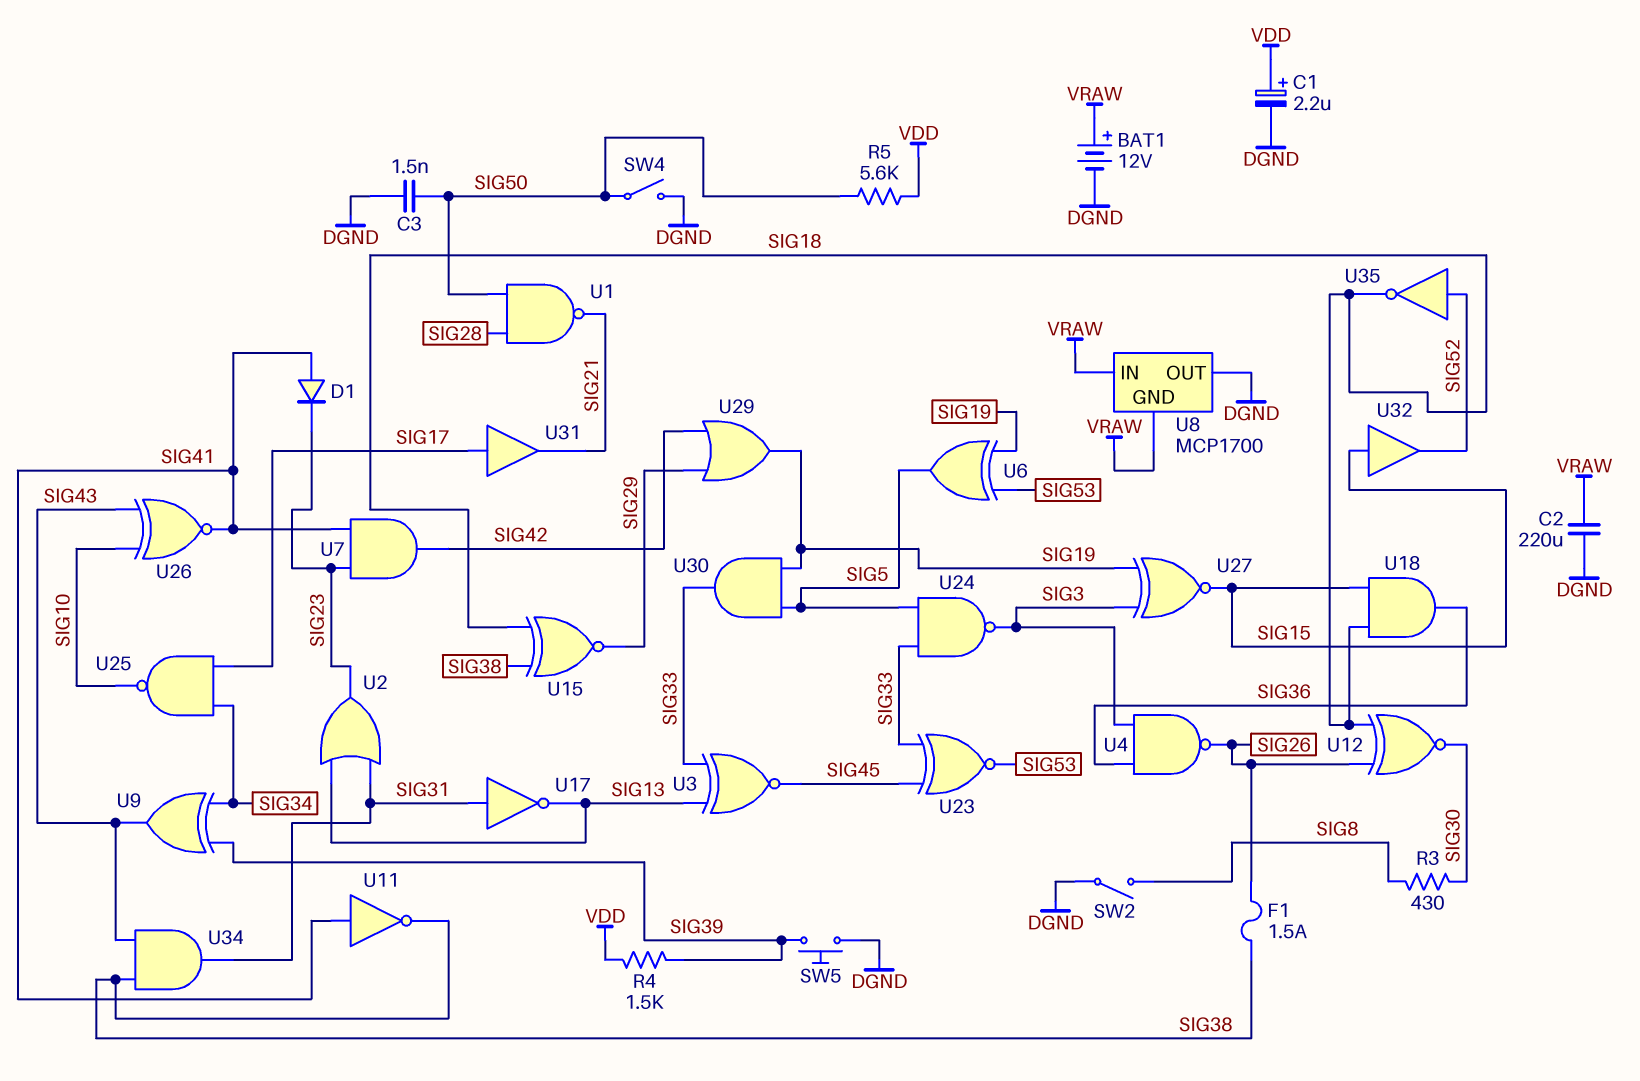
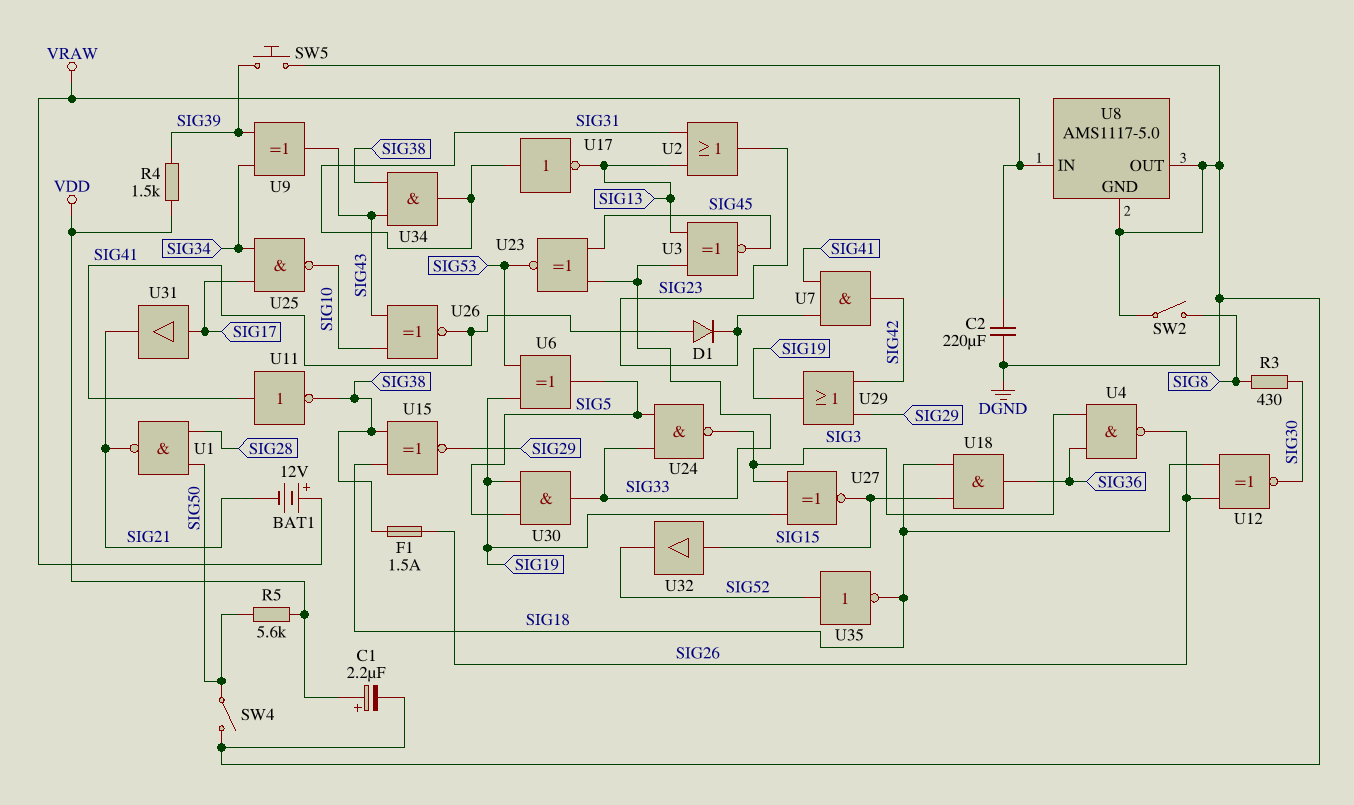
BAT1: 12V (plus VRAW, minus DGND) -> 12V (plus VRAW, minus SIG21)
C3: 1.5nF (DGND, SIG50) -> none
U8: MCP1700 -> AMS1117-5.0
U8 pin GND: VRAW -> DGND

